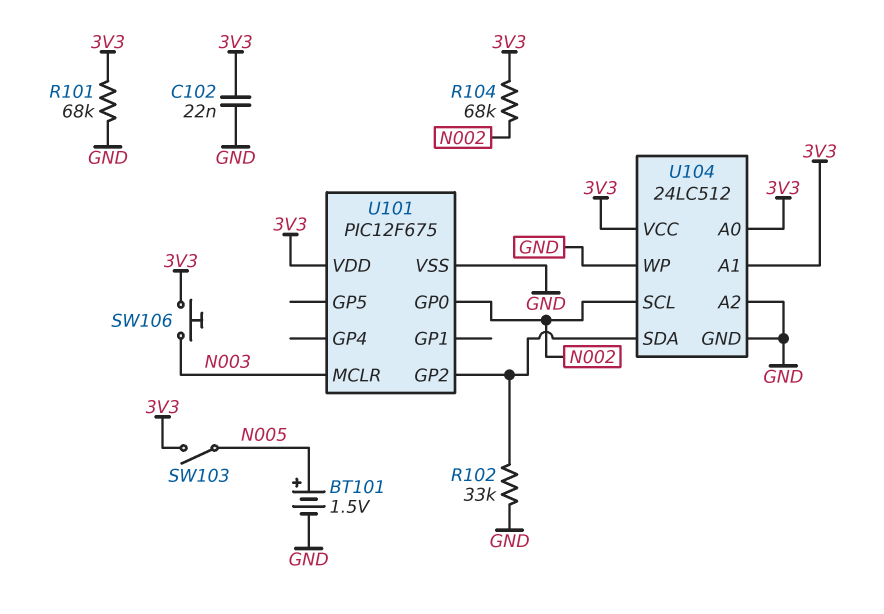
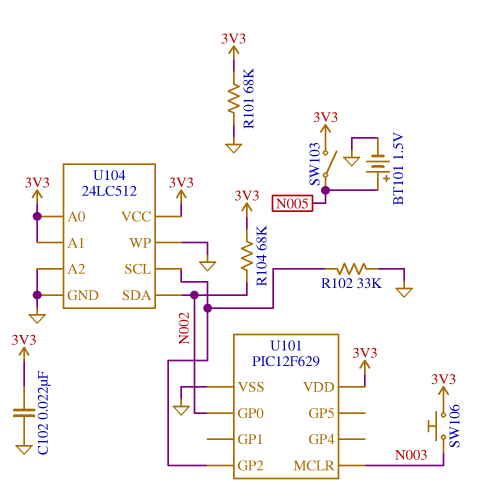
U101: PIC12F675 -> PIC12F629
U104 pin SCL: N002 -> U101/GP2
U104 pin SDA: U101/GP2 -> N002

